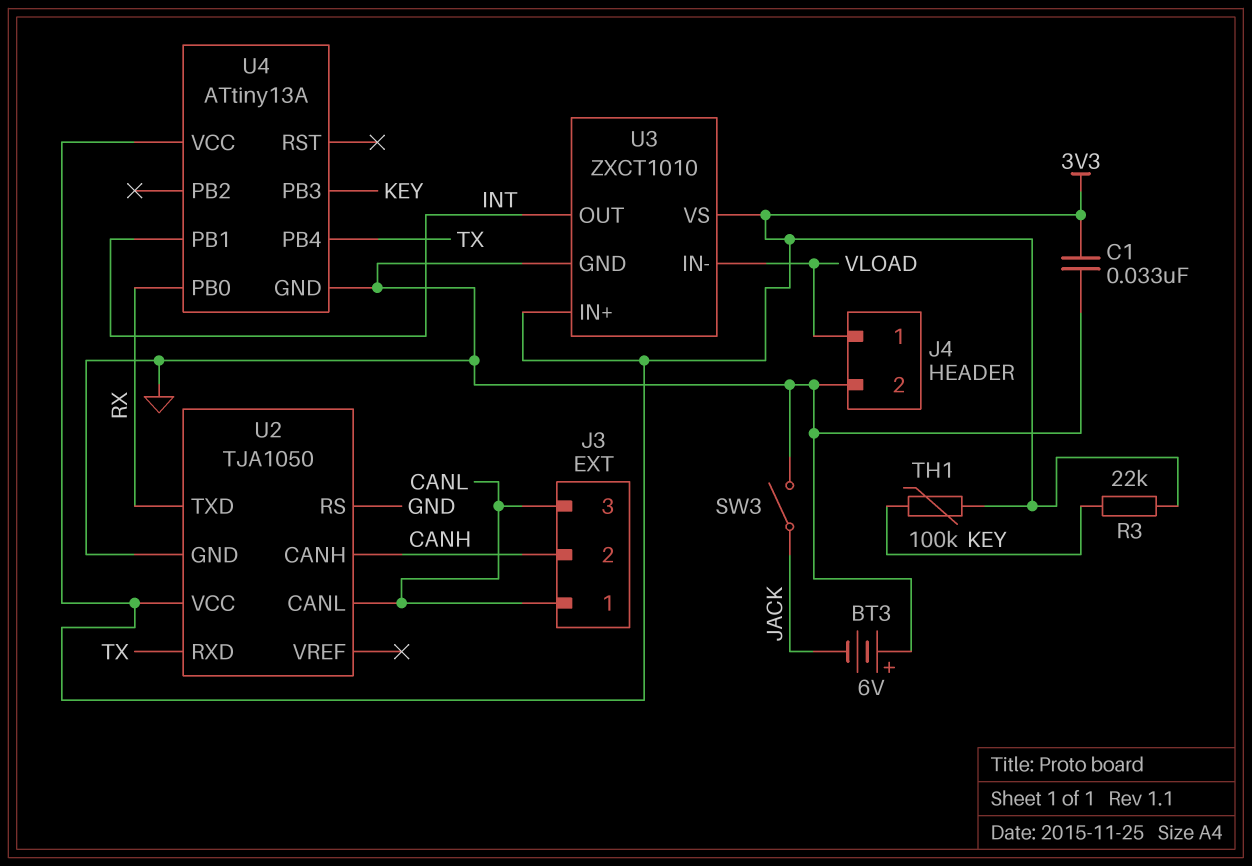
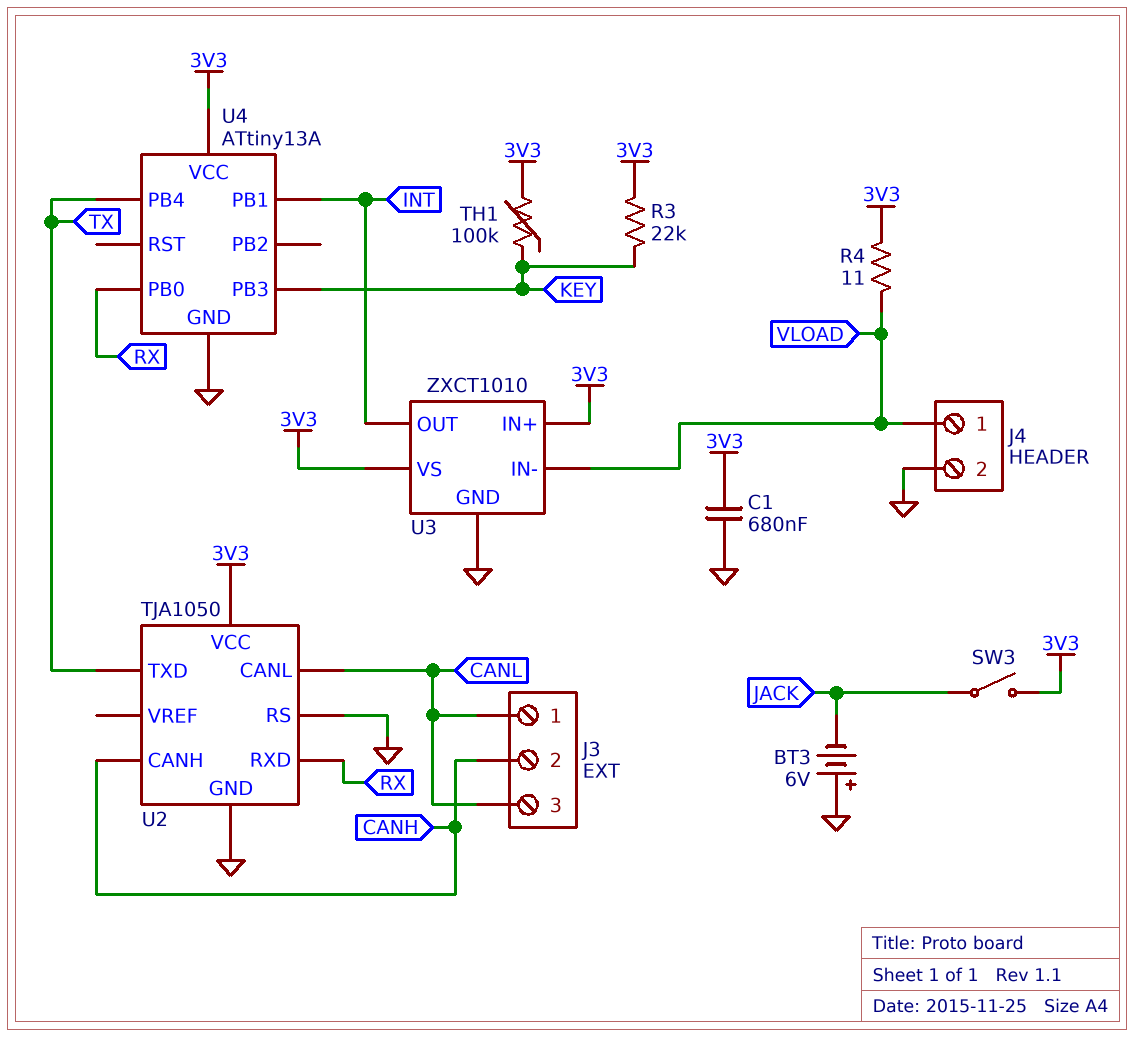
C1: 33nF (3V3, GND) -> 680nF (3V3, GND)
R4: none -> 11 (3V3, VLOAD)
SW3: switch (GND, JACK) -> switch (3V3, JACK)
U2 pin RXD: TX -> RX
U2 pin TXD: RX -> TX

